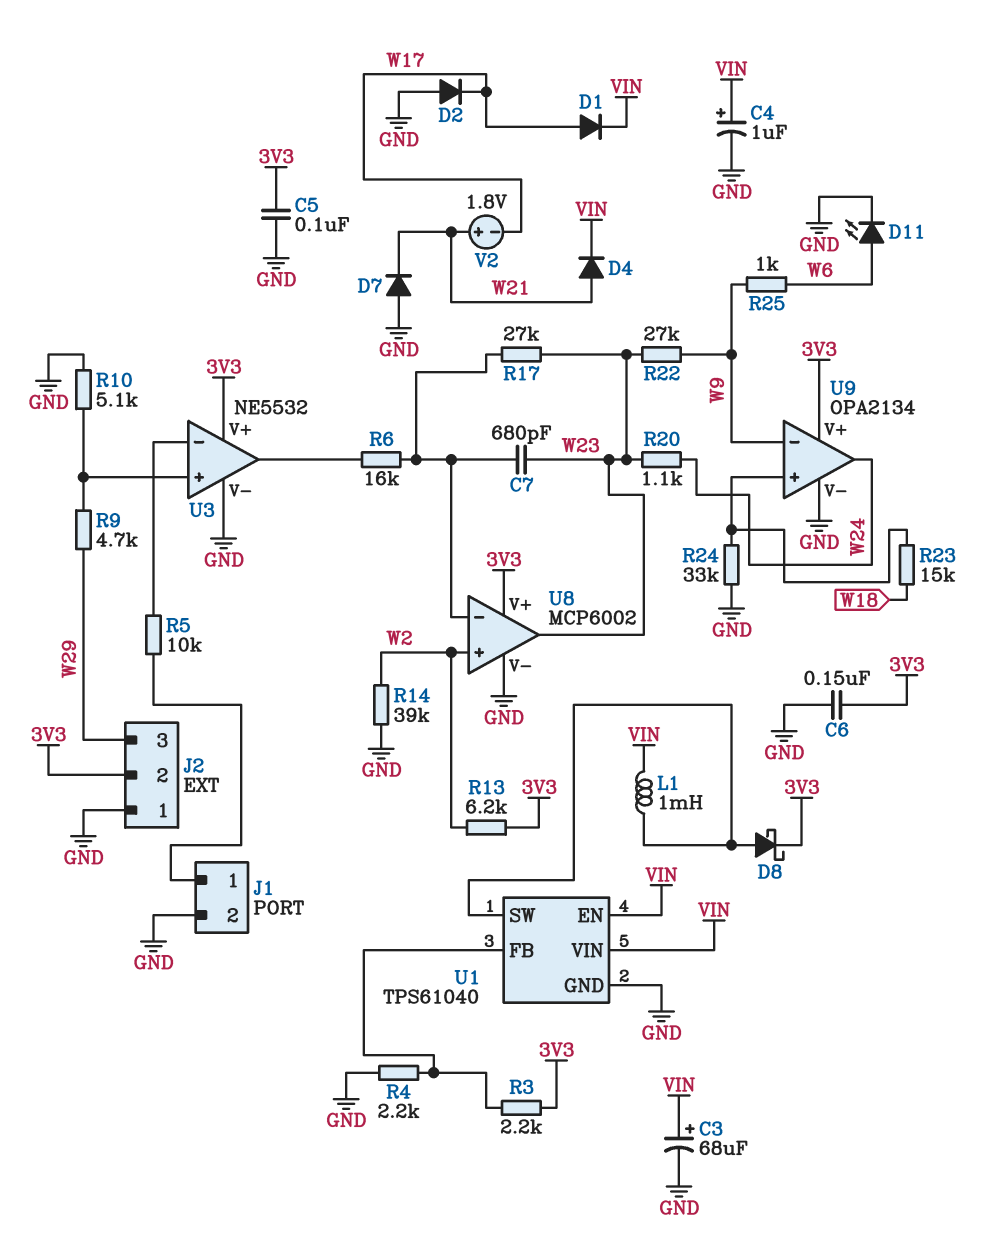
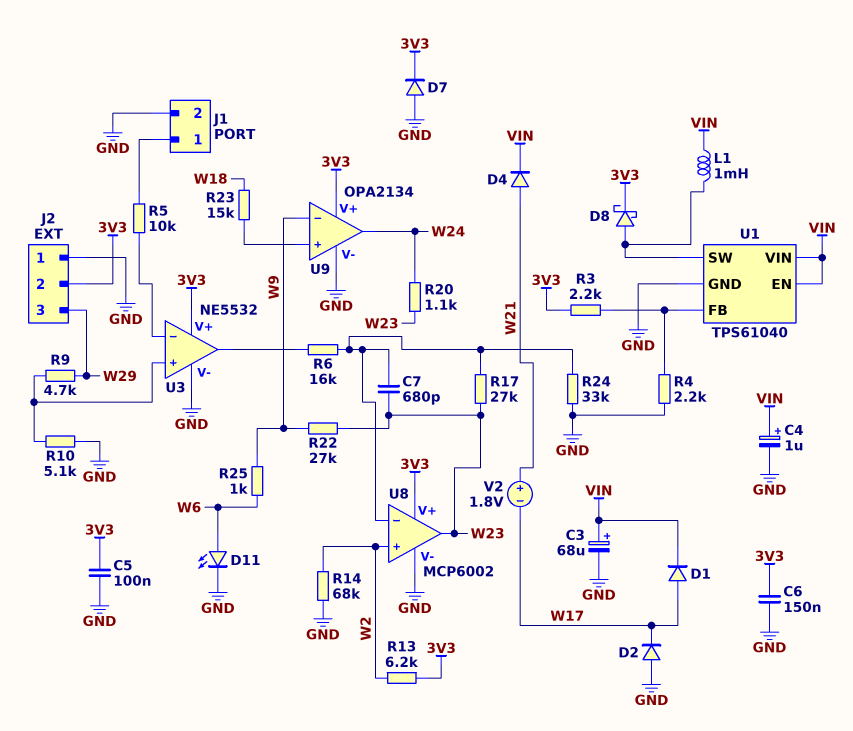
D7: diode (A GND, K W21) -> diode (A GND, K 3V3)
R14: 39k (GND, W2) -> 68k (GND, W2)
R24: 33k (GND, U9/in+) -> 33k (GND, U8/in-)

